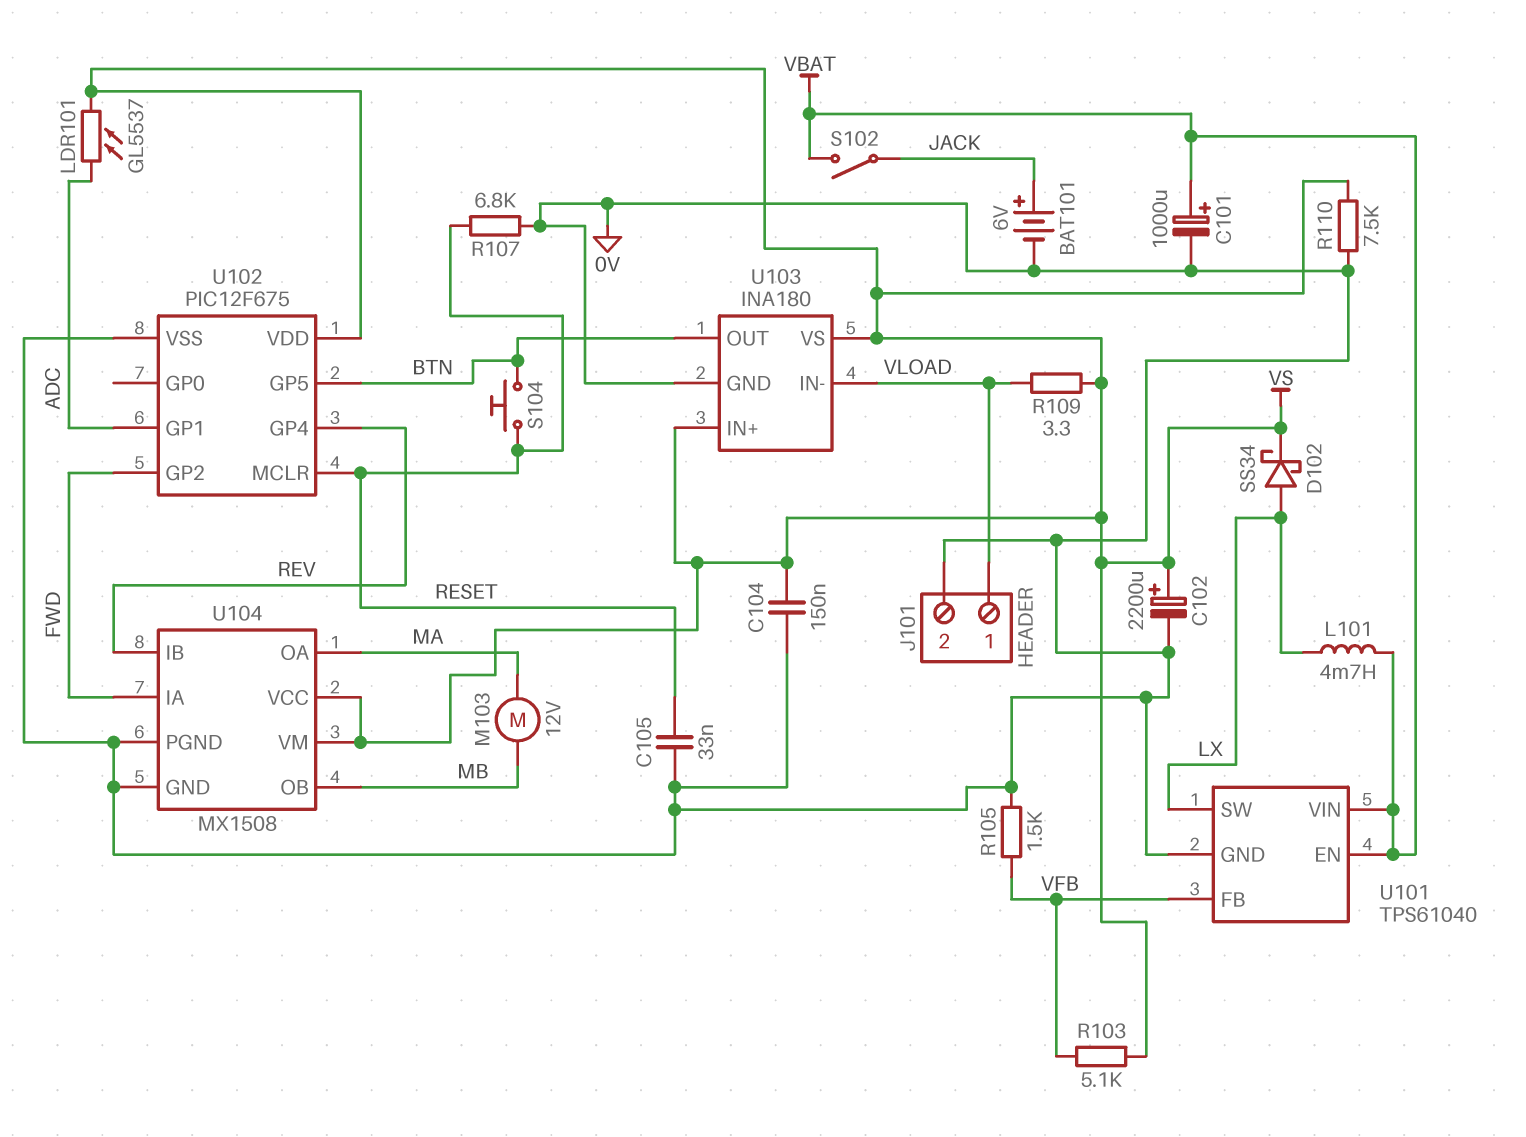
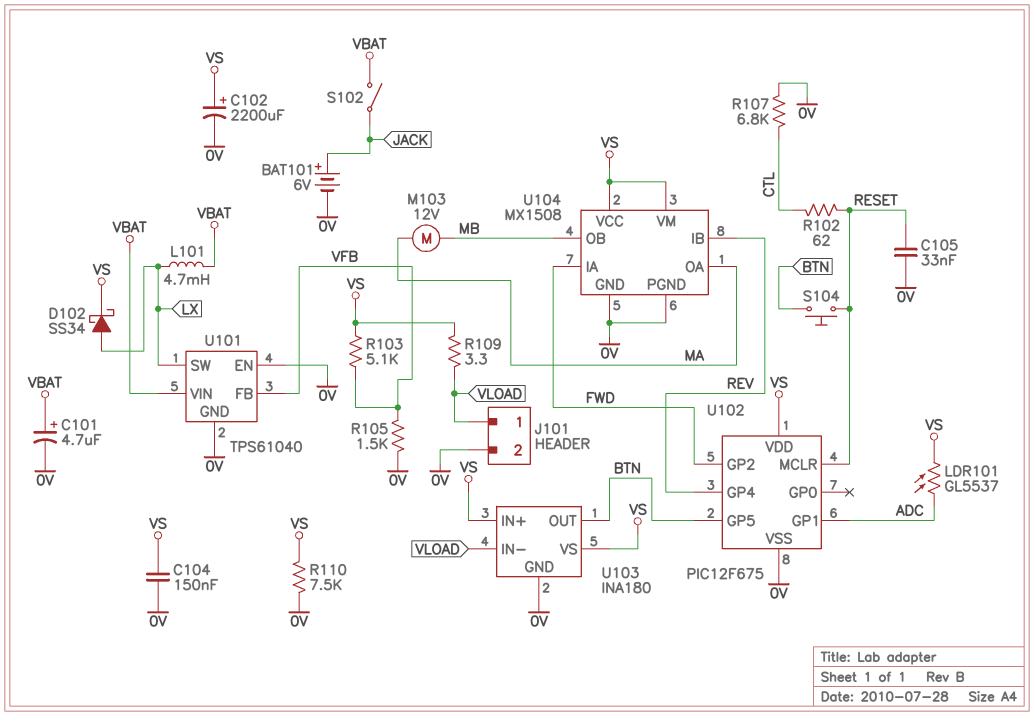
C101: 1000uF (plus VBAT, minus 0V) -> 4.7uF (plus VBAT, minus 0V)
R102: none -> 62 (CTL, RESET)
R107: 6.8k (0V, RESET) -> 6.8k (0V, CTL)
U101 pin EN: VBAT -> 0V

